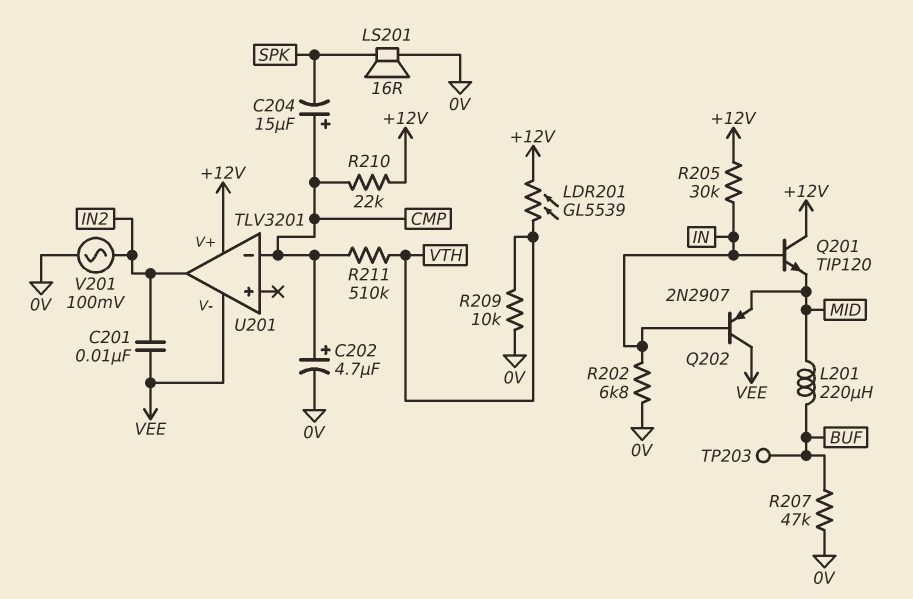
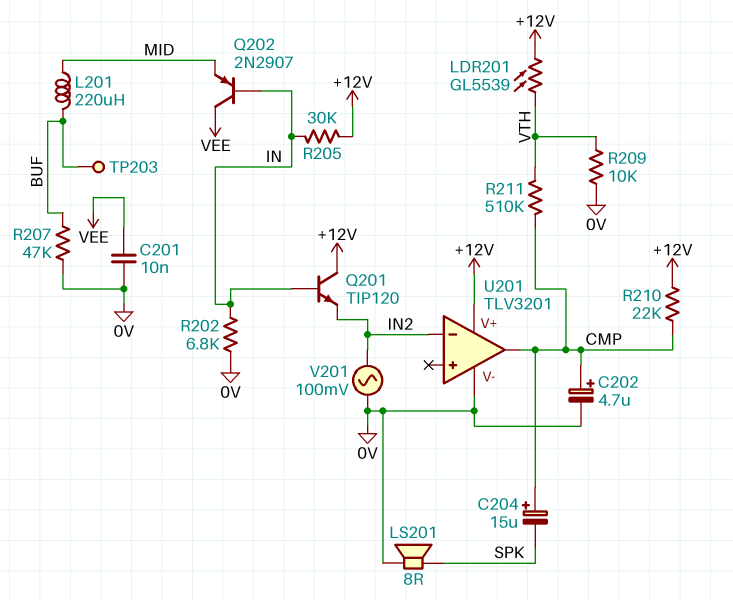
C201: 10nF (IN2, VEE) -> 10nF (0V, VEE)
LS201: speaker 16R (0V, SPK) -> speaker 8R (0V, SPK)
Q201: NPN TIP120 (B IN, C +12V, E MID) -> NPN TIP120 (B IN, C +12V, E IN2)
U201 pin V-: VEE -> 0V
U201 pin in-: CMP -> IN2
U201 pin out: IN2 -> CMP

